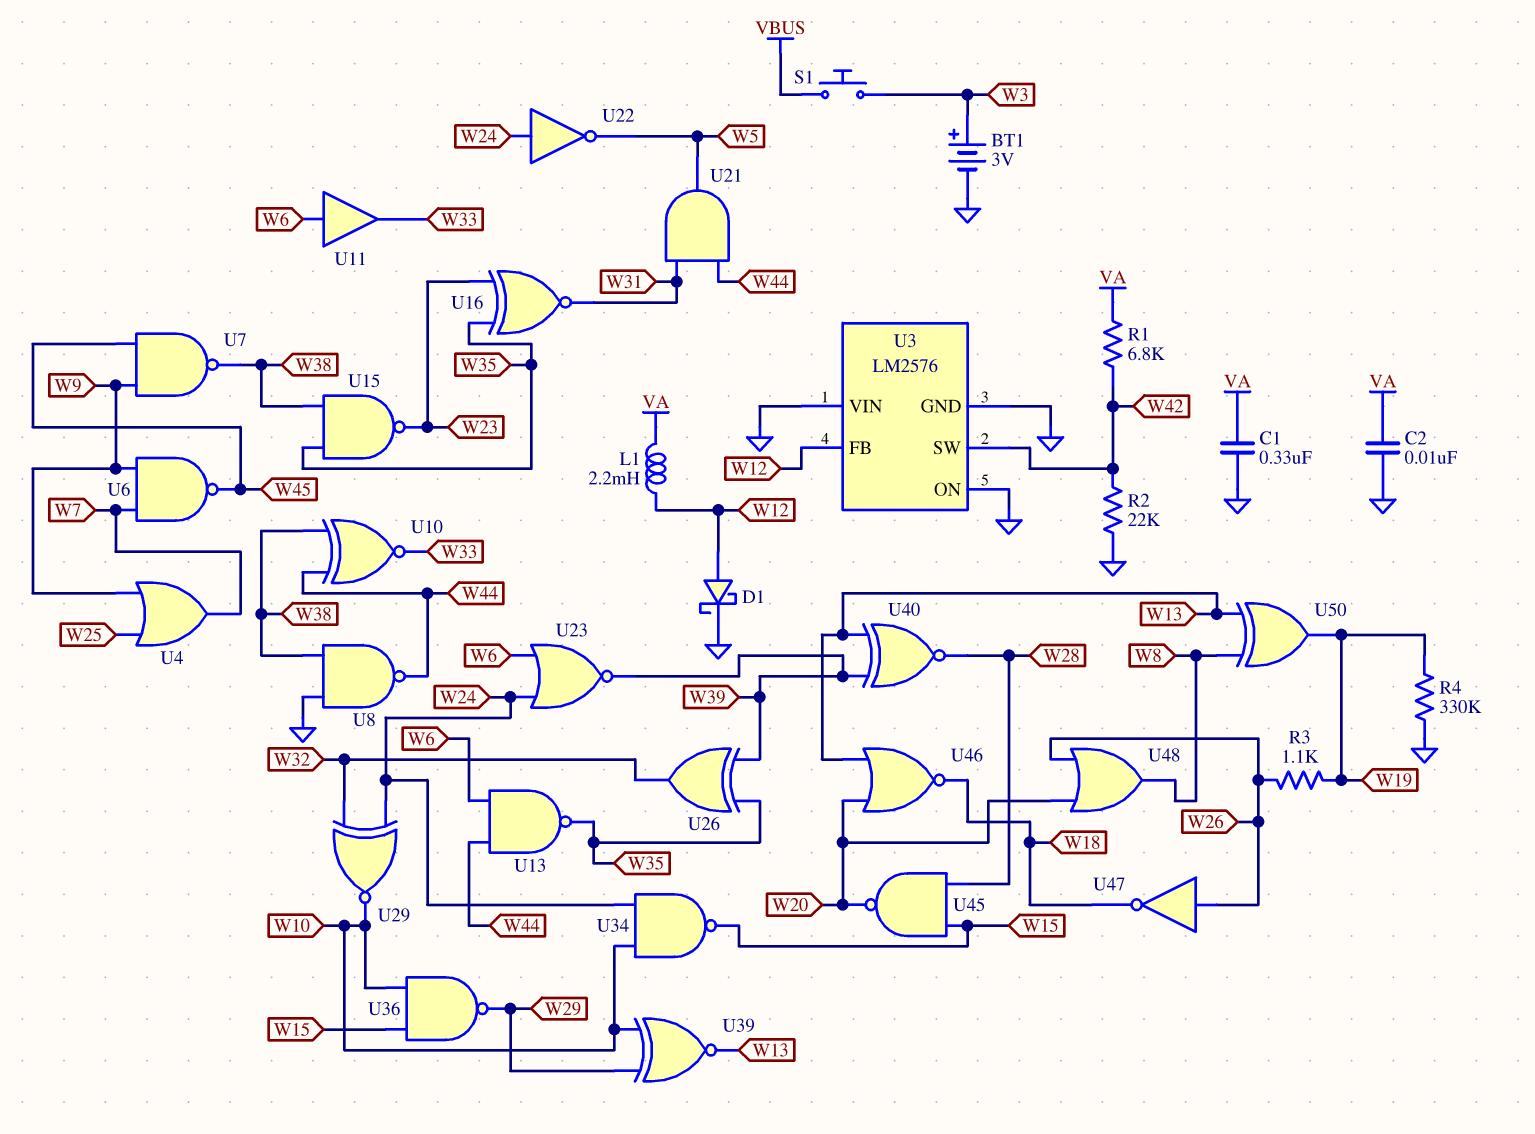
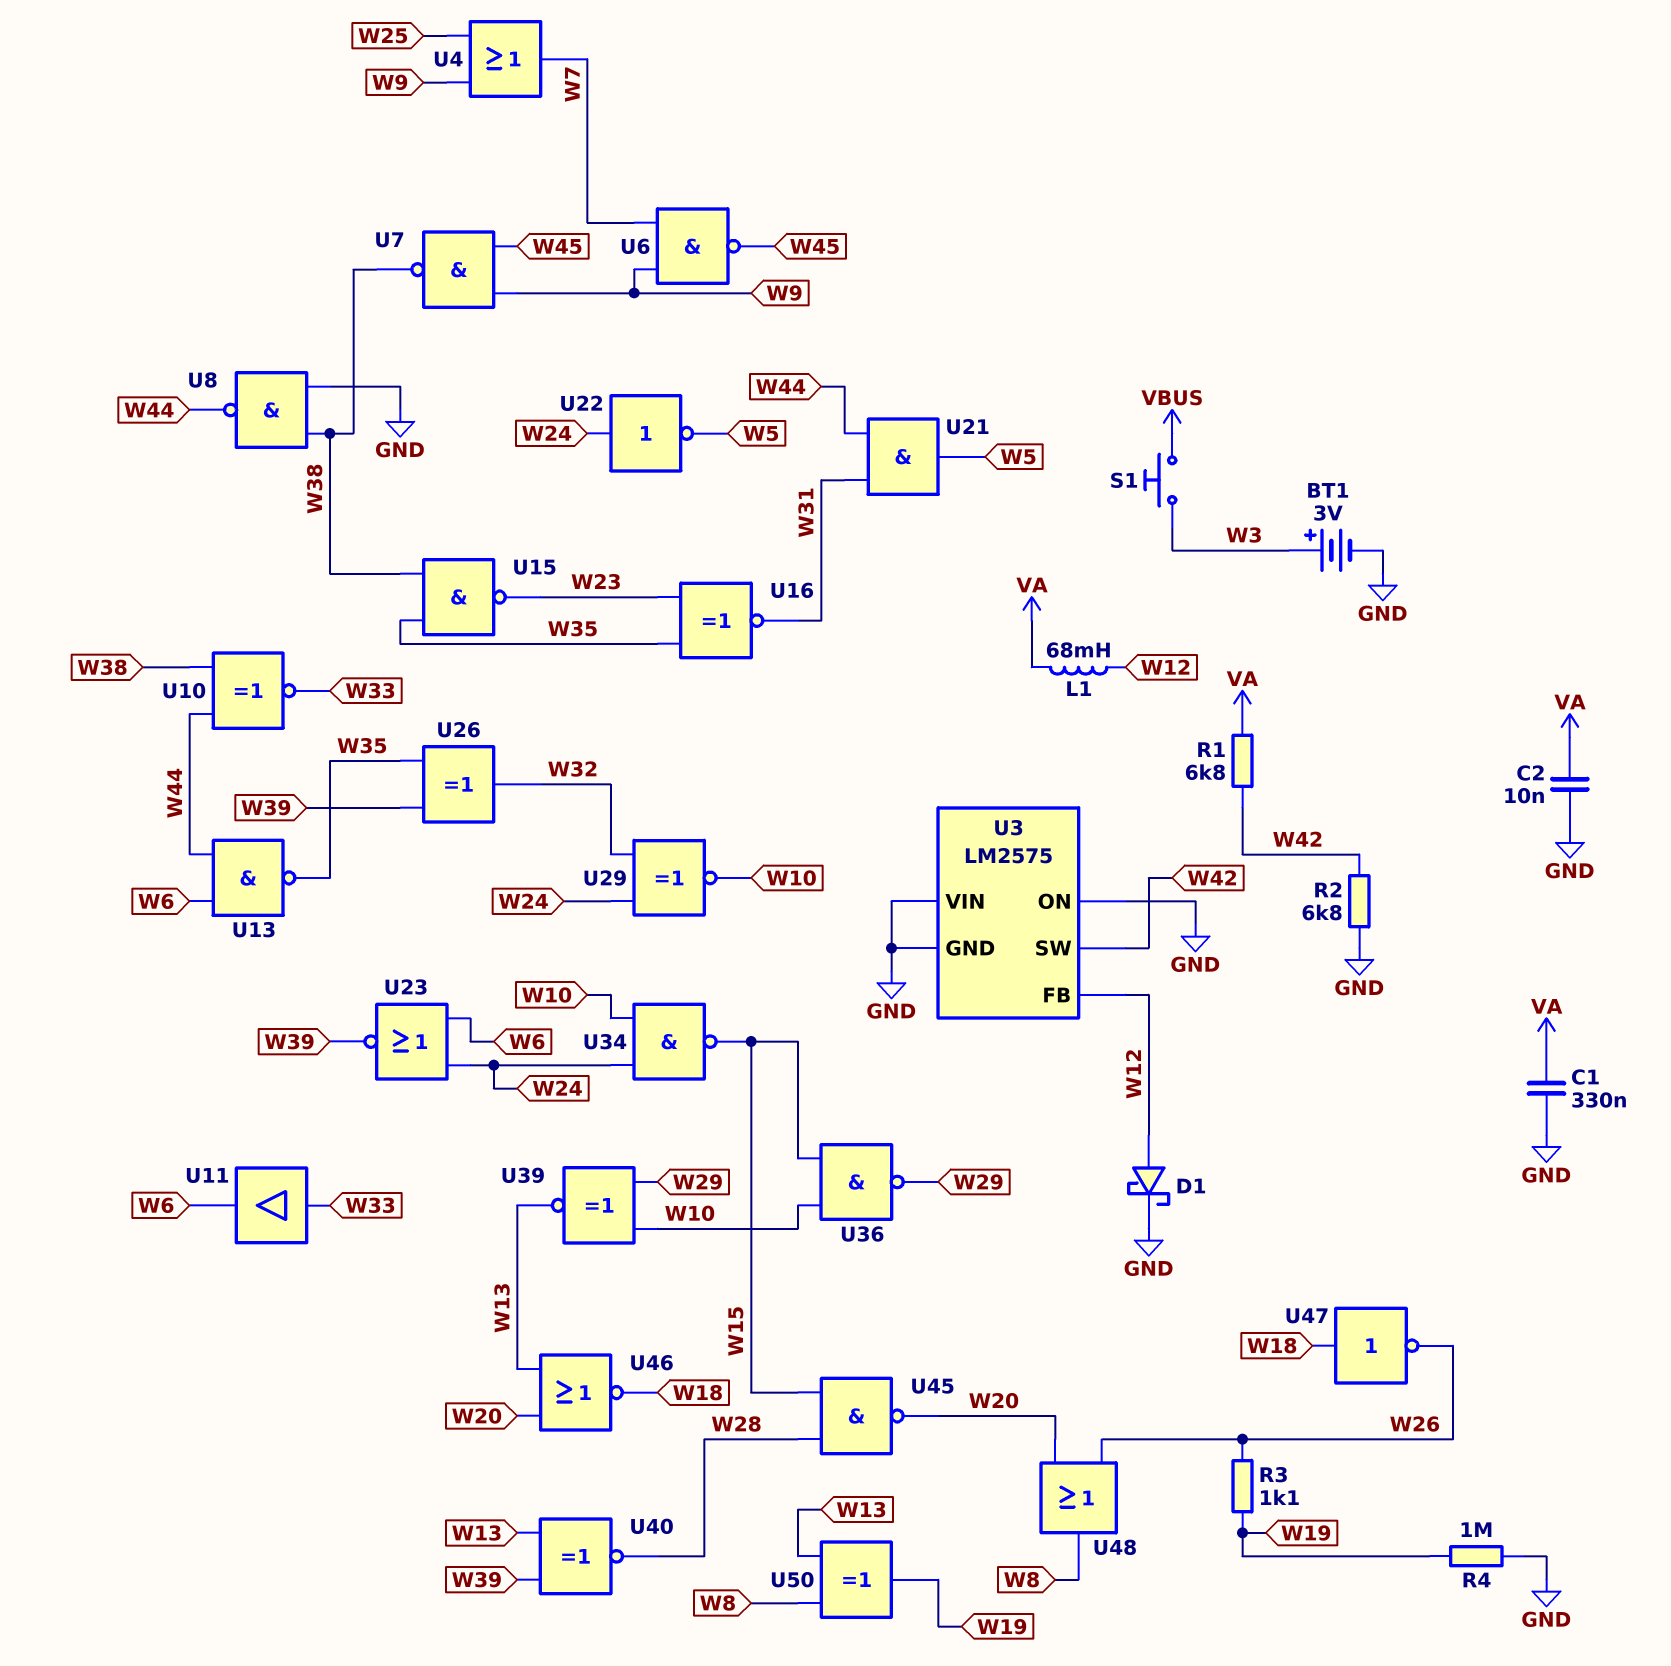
L1: 2.2mH (VA, W12) -> 68mH (VA, W12)
R2: 22k (GND, W42) -> 6.8k (GND, W42)
R4: 330k (GND, W19) -> 1M (GND, W19)
U3: LM2576 -> LM2575
U11: buffer (in W6, out W33) -> buffer (in W33, out W6)
U47: NOT (in W26, out W18) -> NOT (in W18, out W26)

